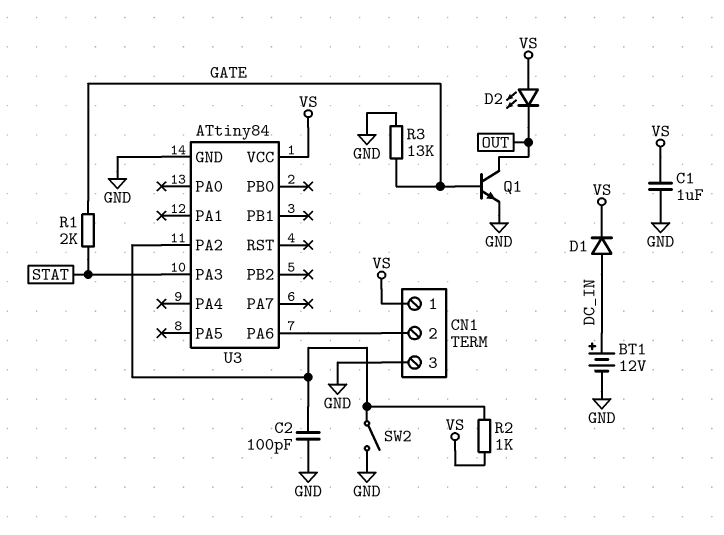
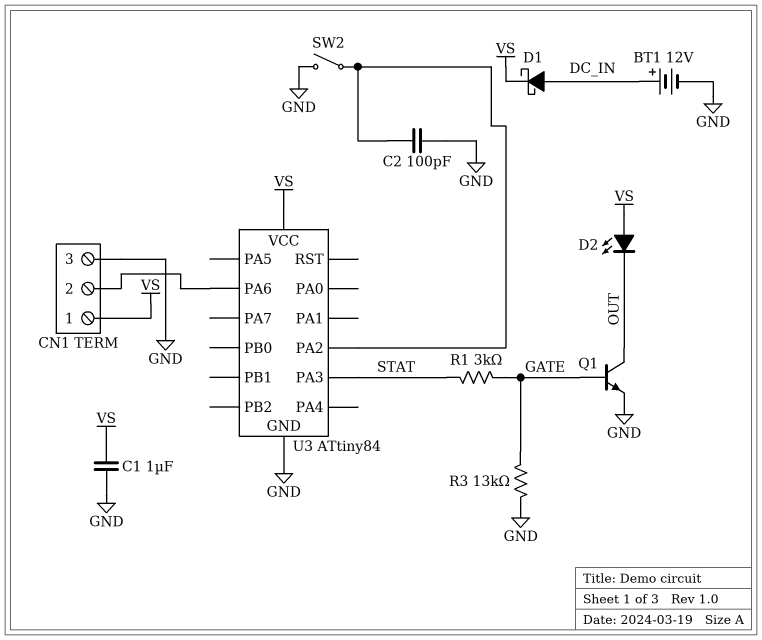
D1: diode (A DC_IN, K VS) -> schottky (A DC_IN, K VS)
R1: 2k (GATE, STAT) -> 3k (GATE, STAT)
R2: 1k (U3/PA2, VS) -> none

